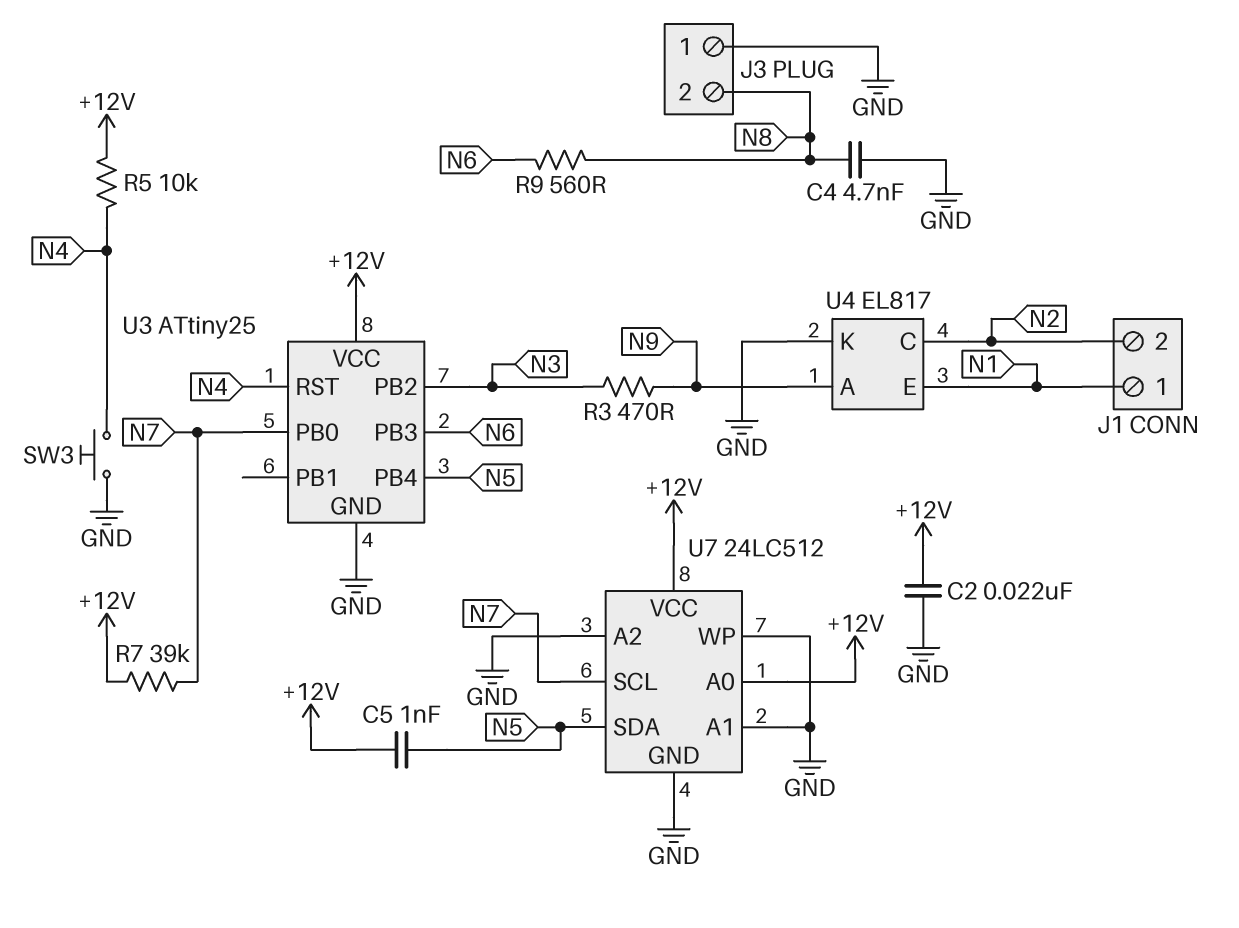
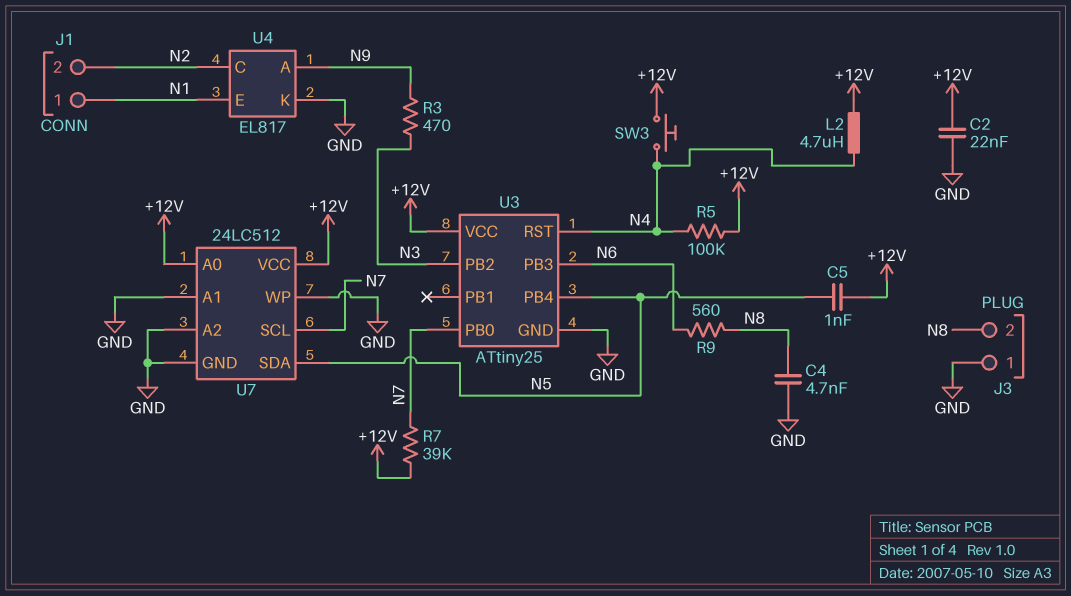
L2: none -> 4.7uH (+12V, N4)
R5: 10k (+12V, N4) -> 100k (+12V, N4)
SW3: button (GND, N4) -> button (+12V, N4)

